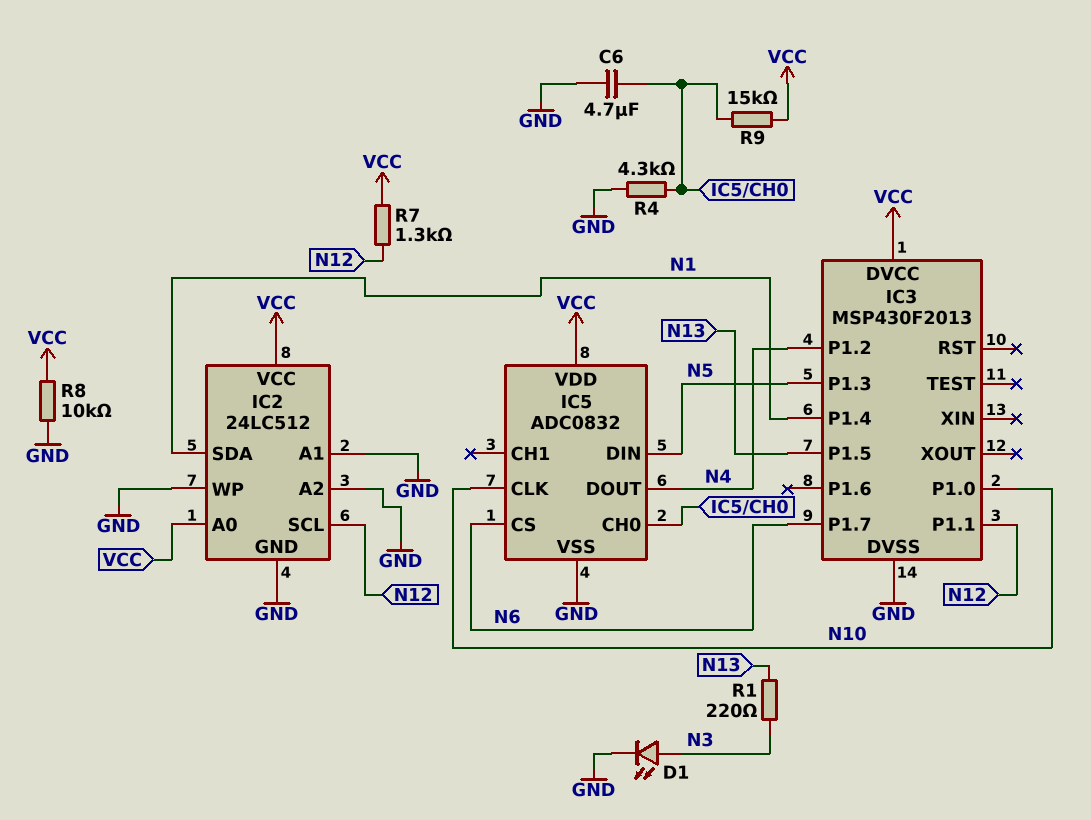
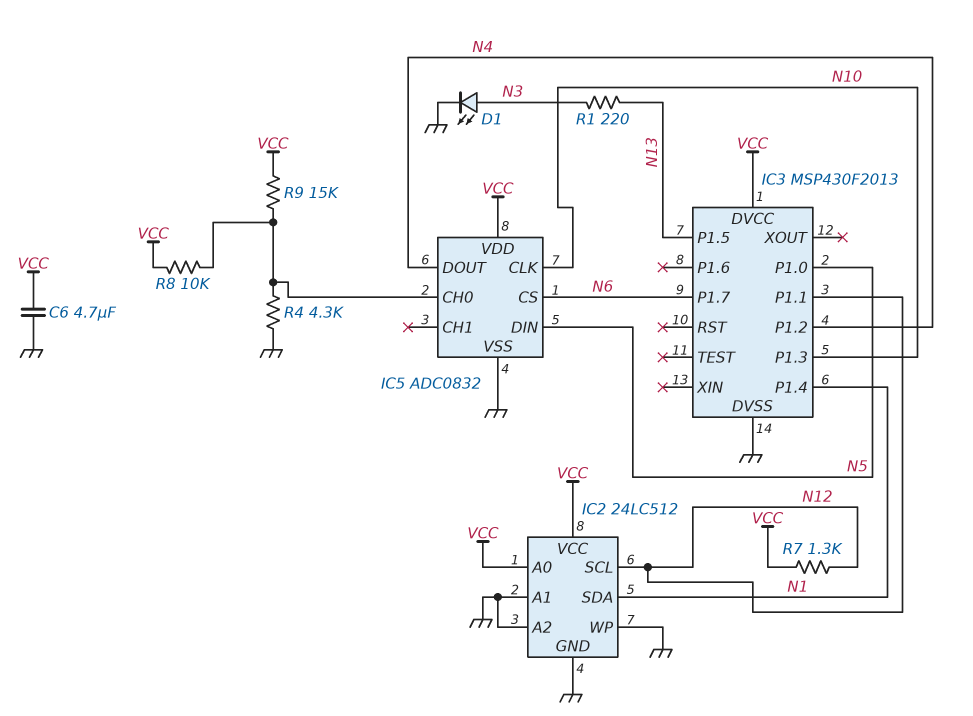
C6: 4.7uF (GND, IC5/CH0) -> 4.7uF (GND, VCC)
IC3 pin P1.0: N10 -> N5
IC3 pin P1.3: N5 -> N10
R8: 10k (GND, VCC) -> 10k (IC5/CH0, VCC)

